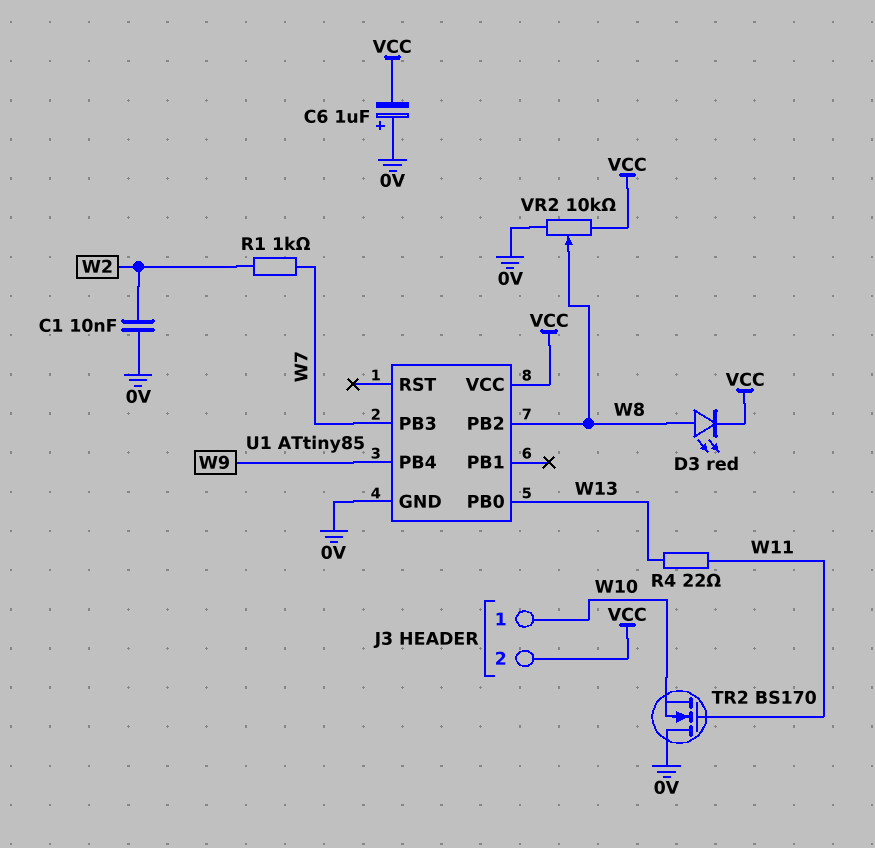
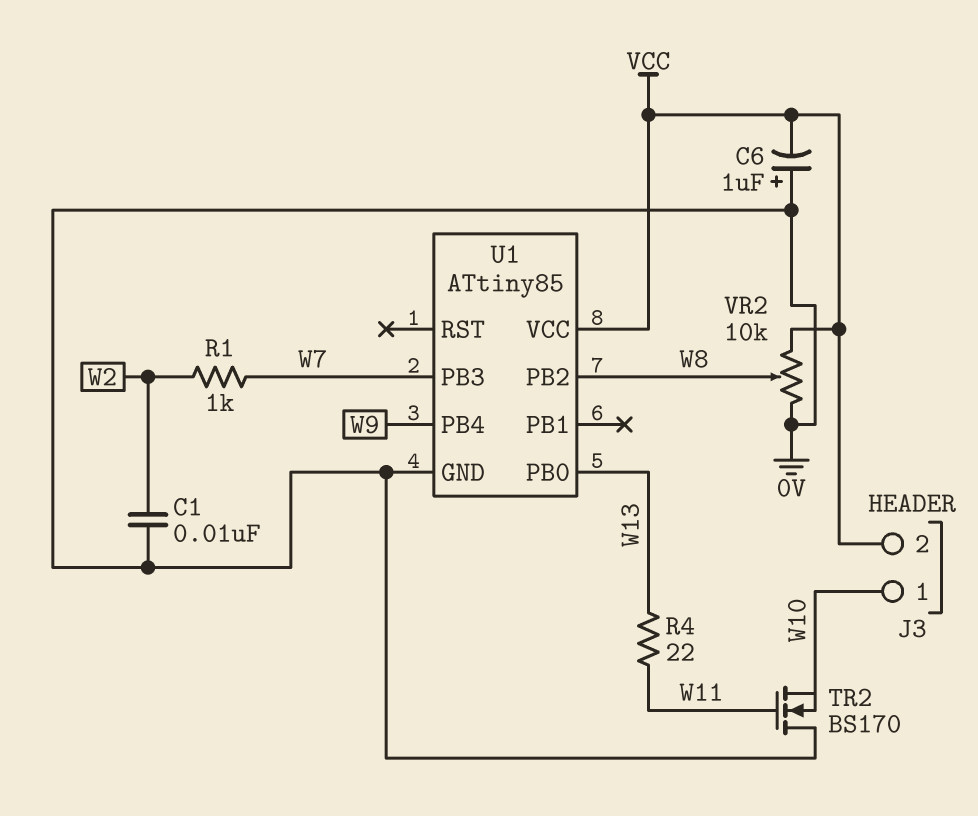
D3: LED red (A W8, K VCC) -> none

